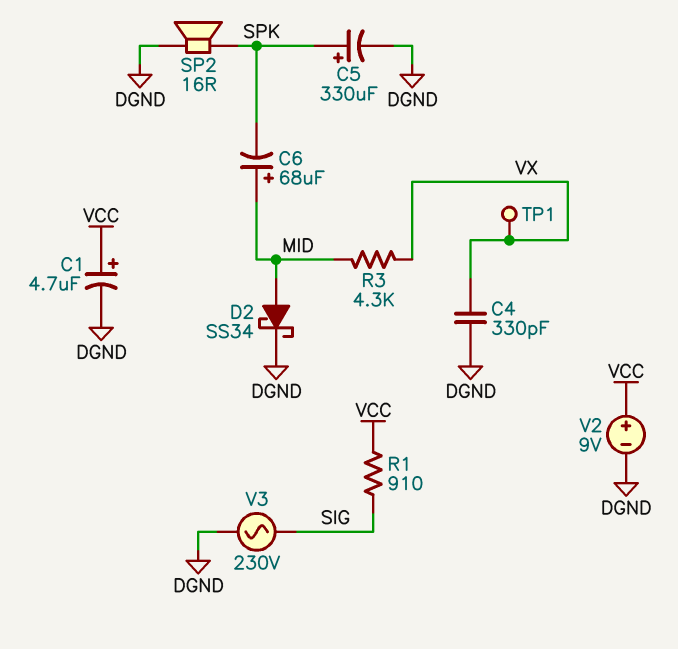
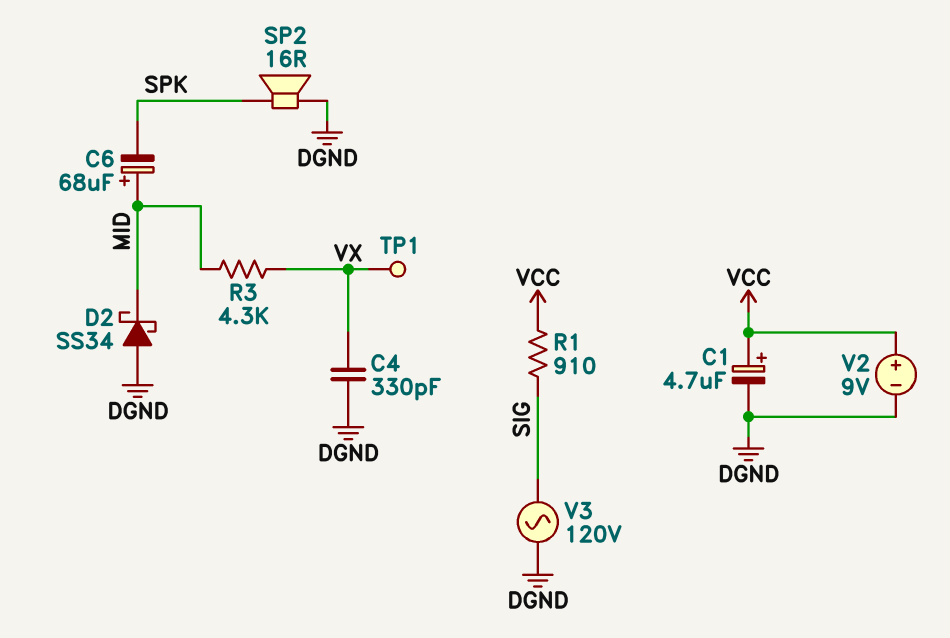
C5: 330uF (plus SPK, minus DGND) -> none
D2: schottky SS34 (A MID, K DGND) -> schottky SS34 (A DGND, K MID)
V3: AC 230V (DGND, SIG) -> AC 120V (DGND, SIG)

